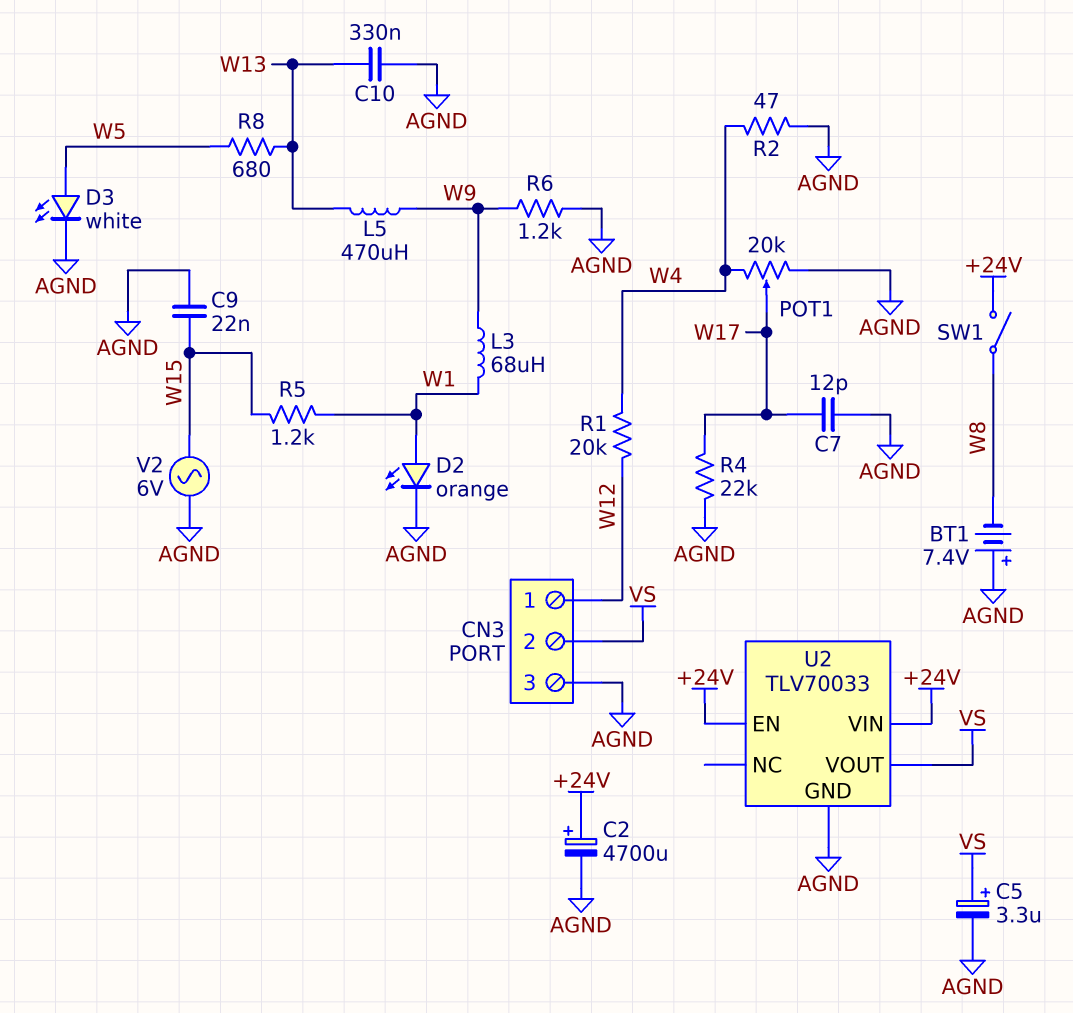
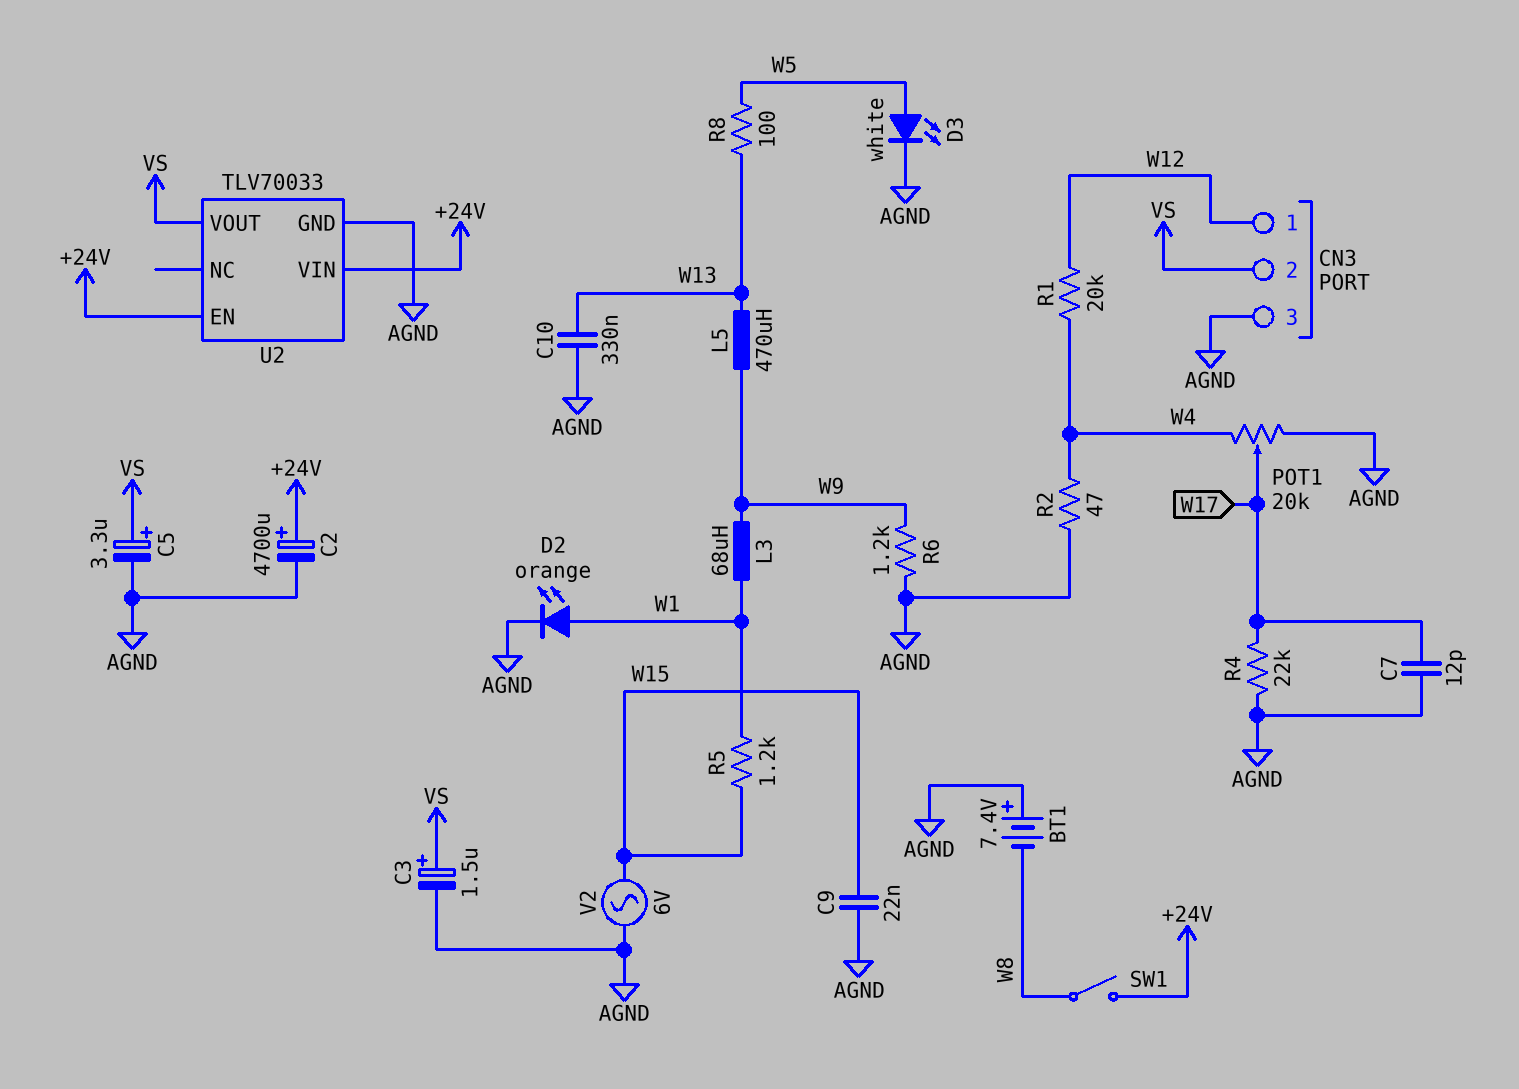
C3: none -> 1.5uF (plus VS, minus AGND)
R8: 680 (W5, W13) -> 100 (W5, W13)

